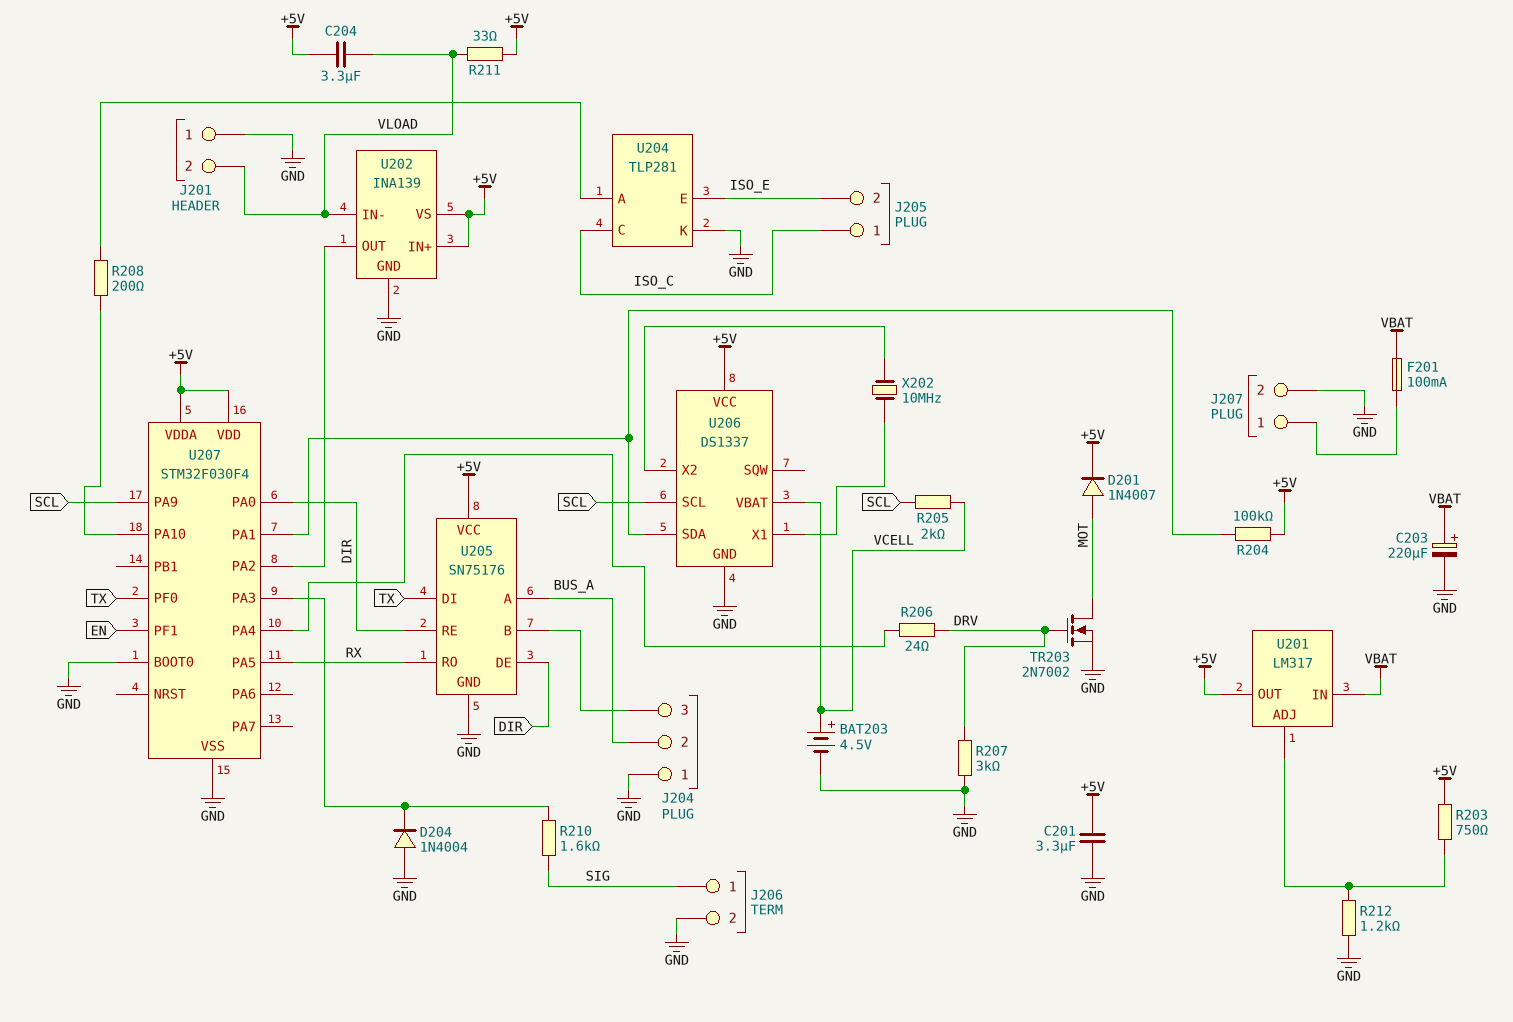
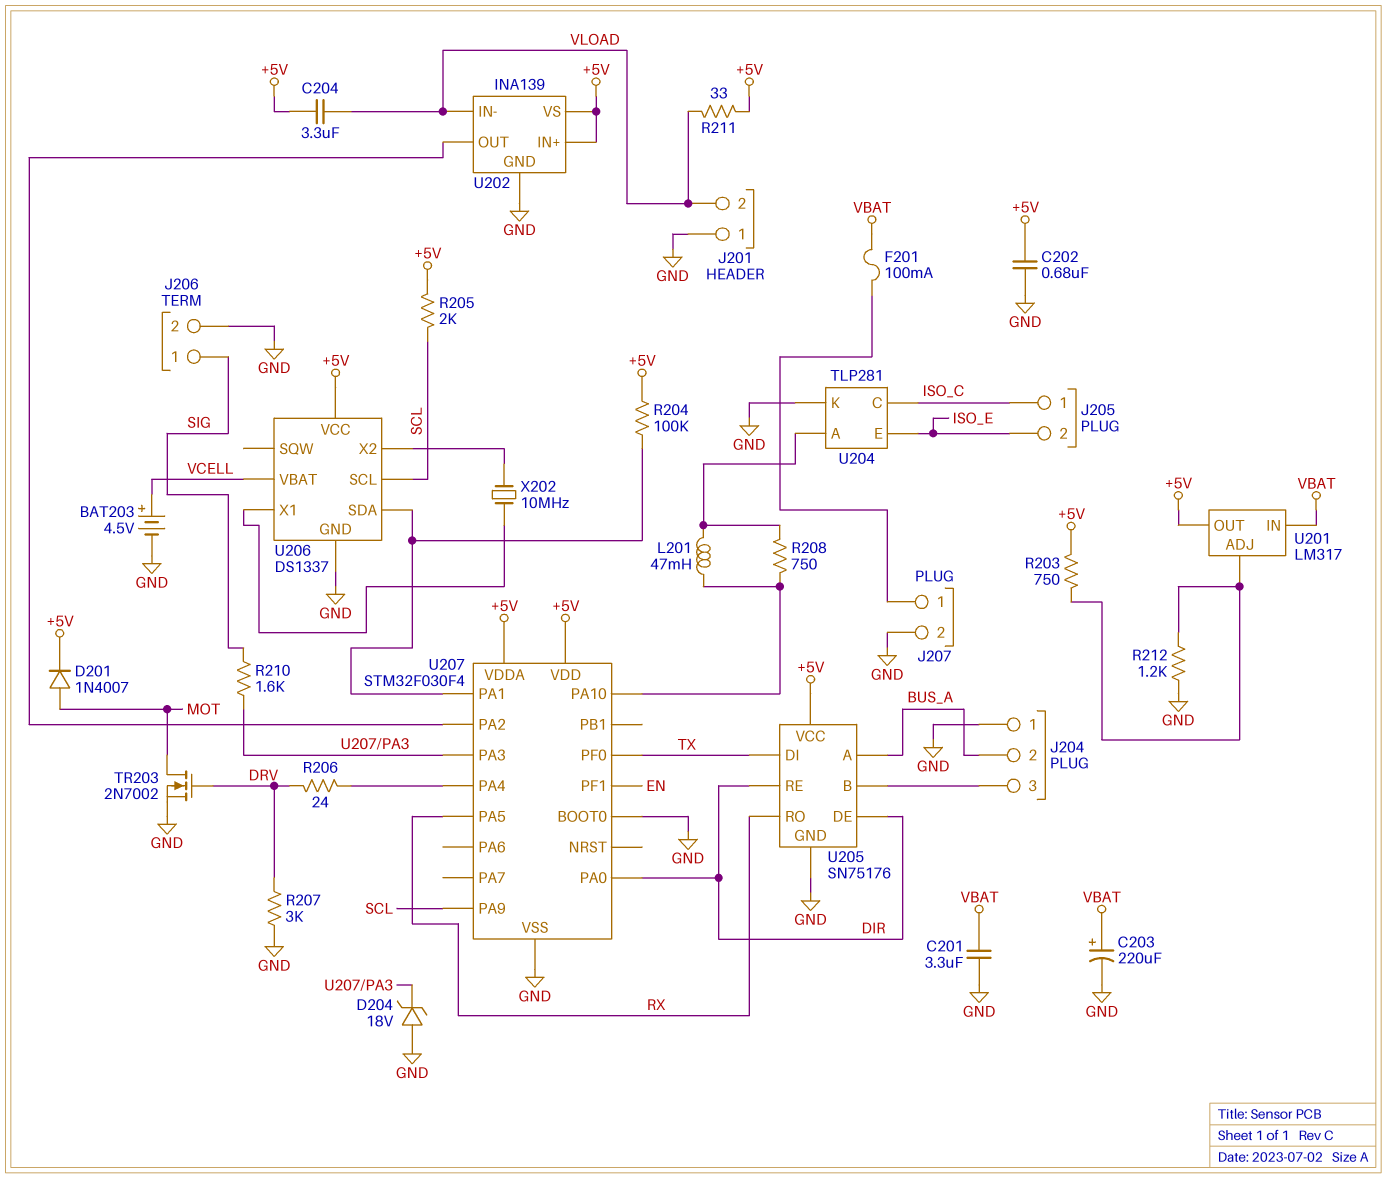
C201: 3.3uF (+5V, GND) -> 3.3uF (GND, VBAT)
C202: none -> 680nF (+5V, GND)
D204: diode 1N4004 (A GND, K U207/PA3) -> zener 18V (A GND, K U207/PA3)
L201: none -> 47mH (U204/A, U207/PA10)
R205: 2k (SCL, VCELL) -> 2k (+5V, SCL)
R208: 200 (U204/A, U207/PA10) -> 750 (U204/A, U207/PA10)

